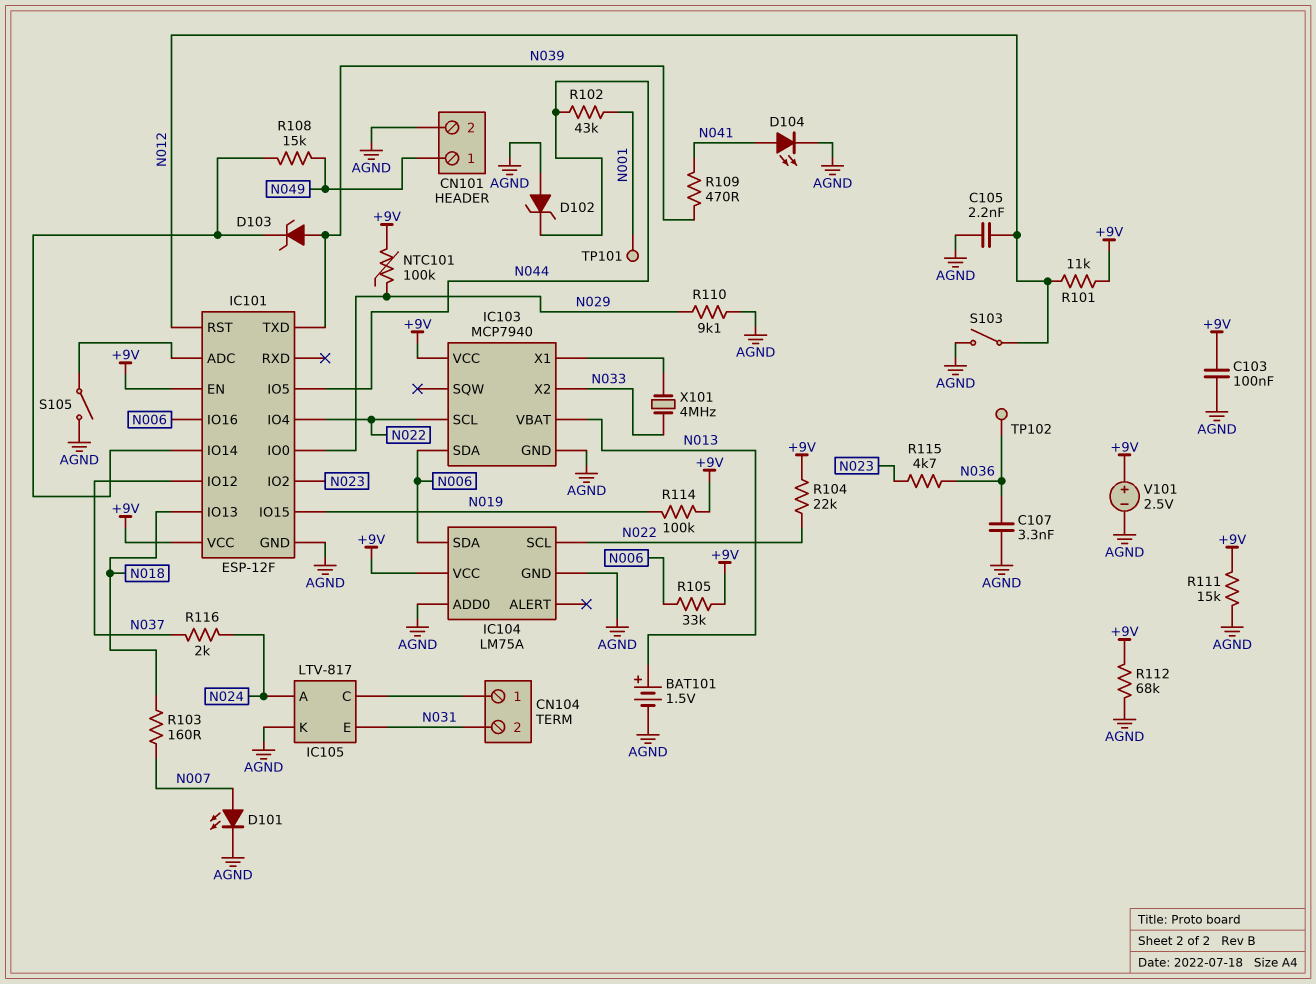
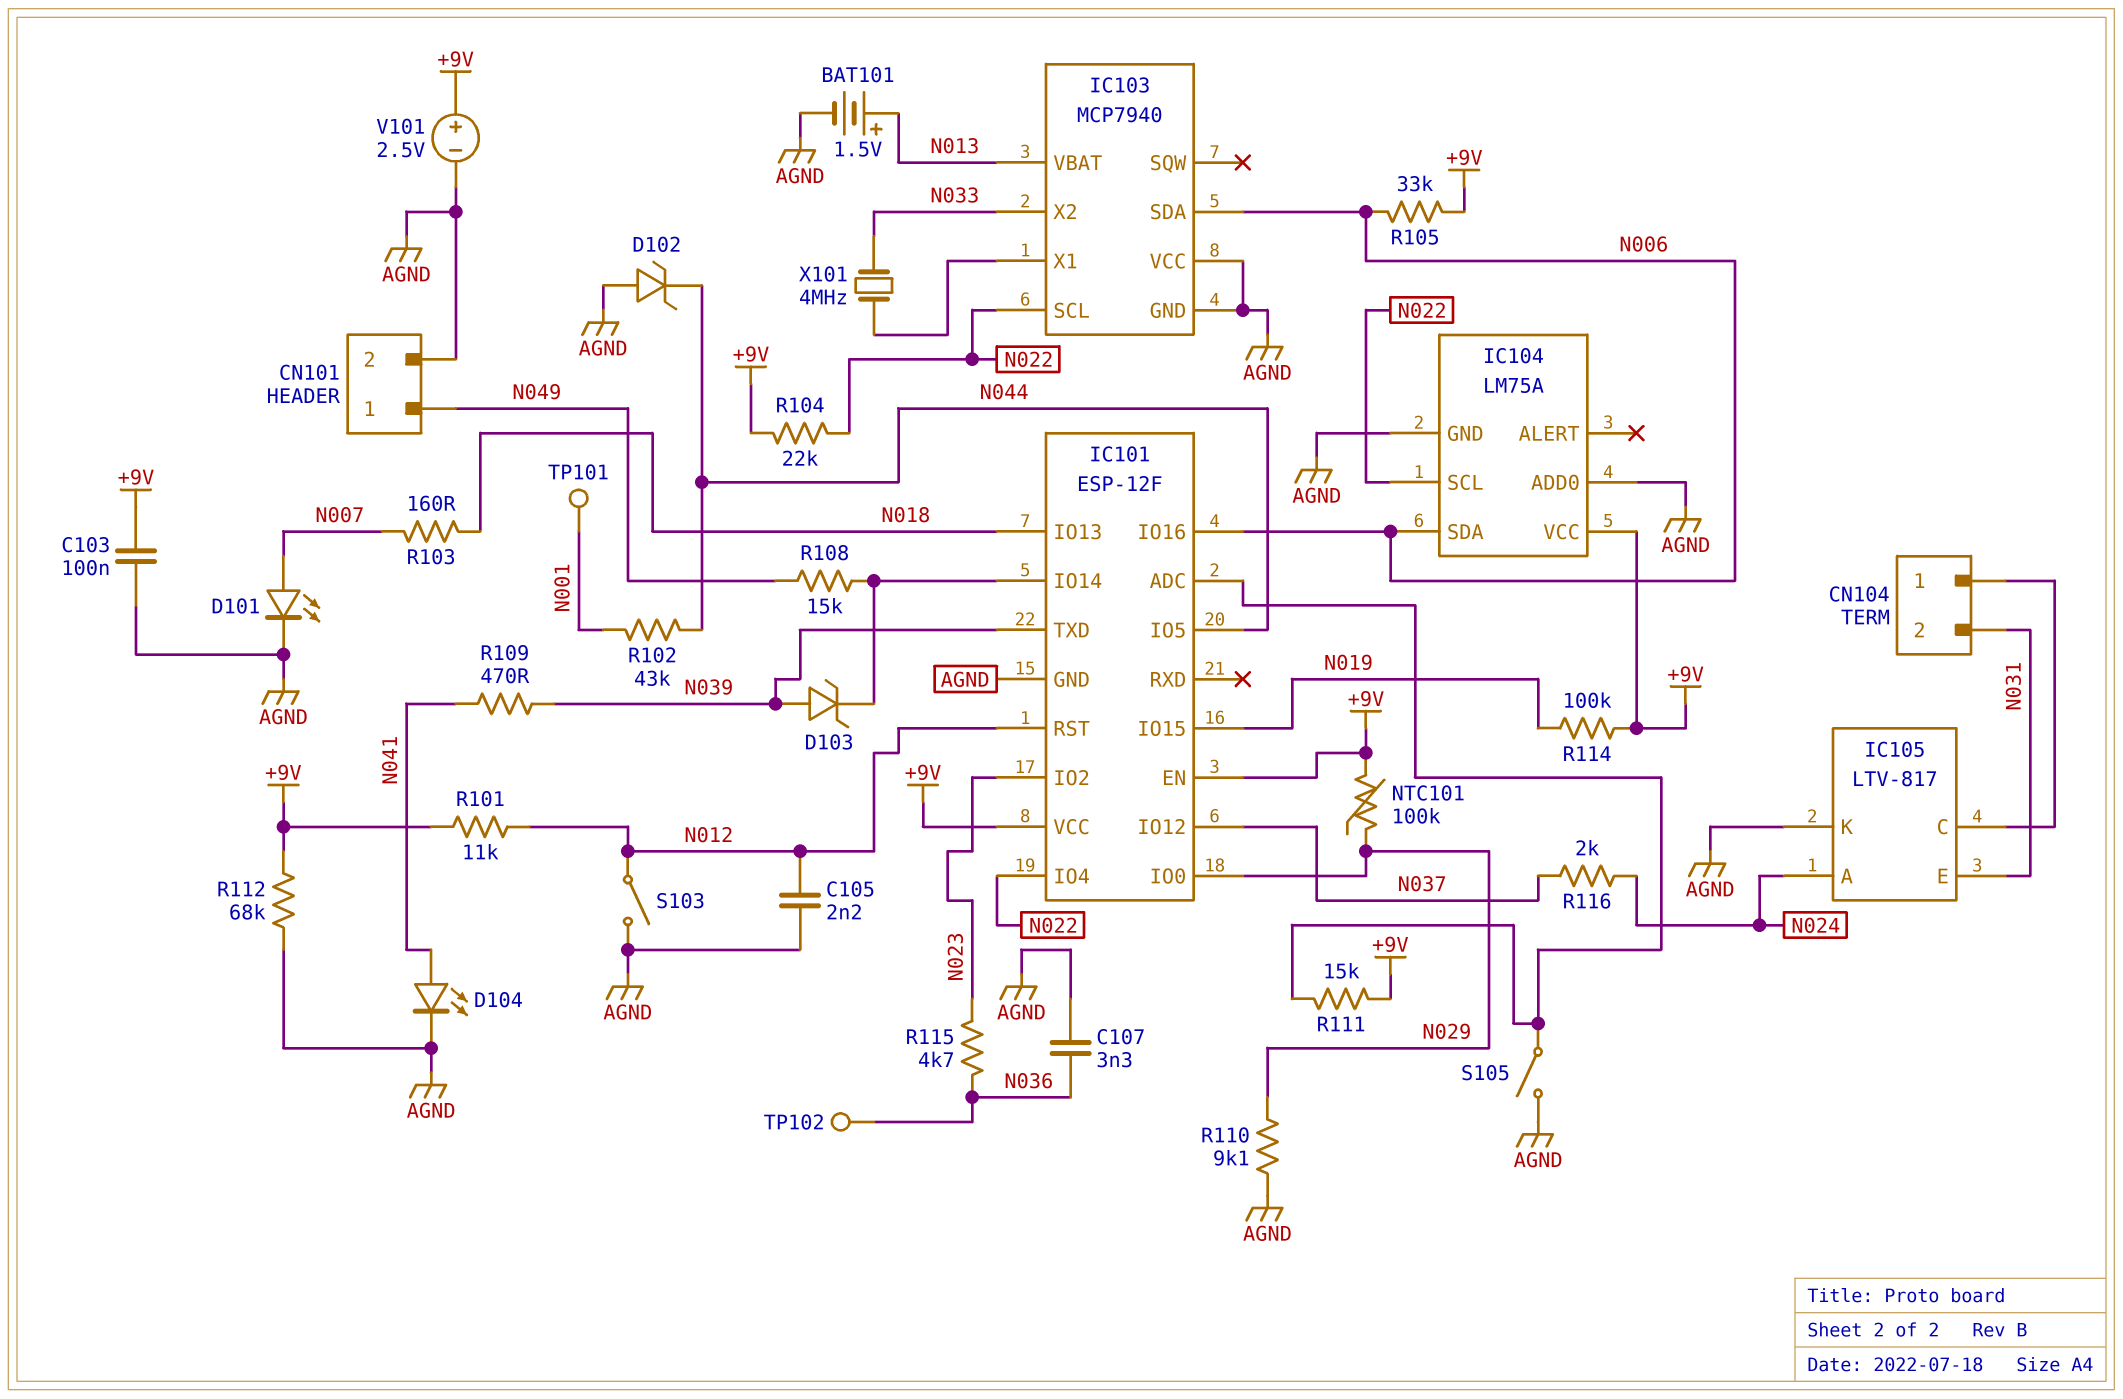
IC103 pin VCC: +9V -> AGND
R111: 15k (+9V, AGND) -> 15k (+9V, IC101/ADC)

